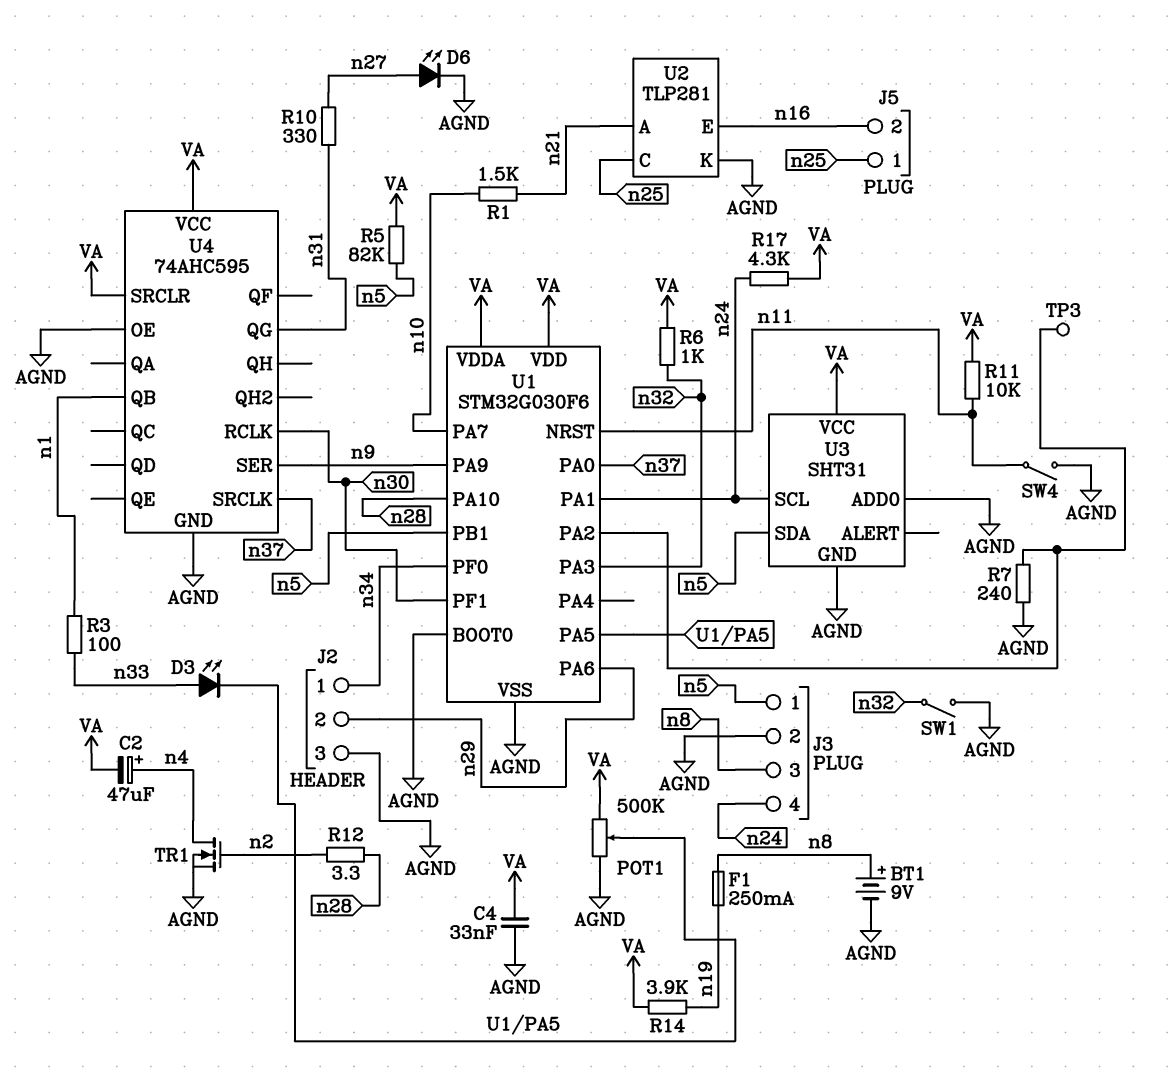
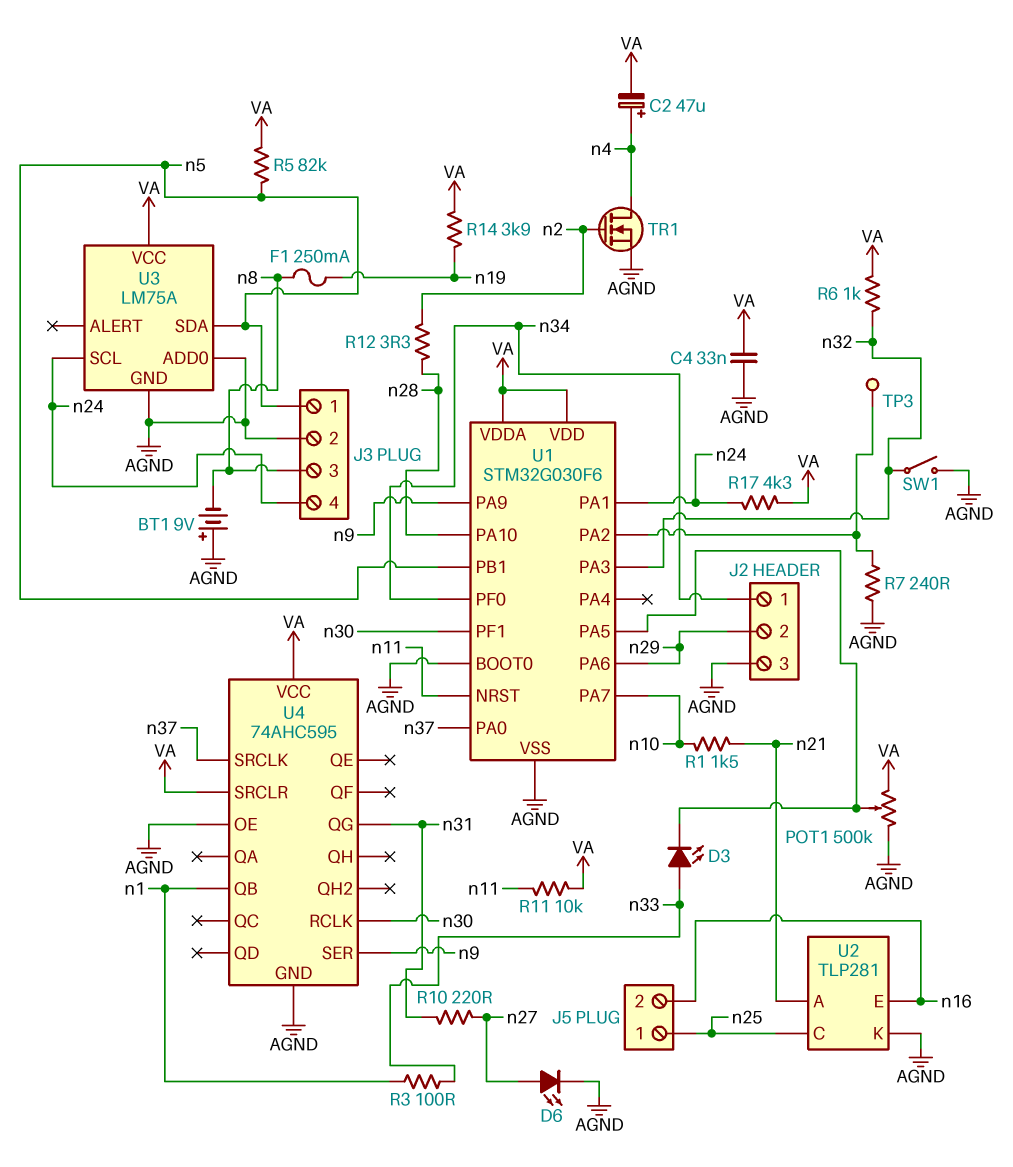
BT1: 9V (plus n8, minus AGND) -> 9V (plus AGND, minus n8)
R10: 330 (n27, n31) -> 220 (n27, n31)
SW4: switch (AGND, n11) -> none
U3: SHT31 -> LM75A

